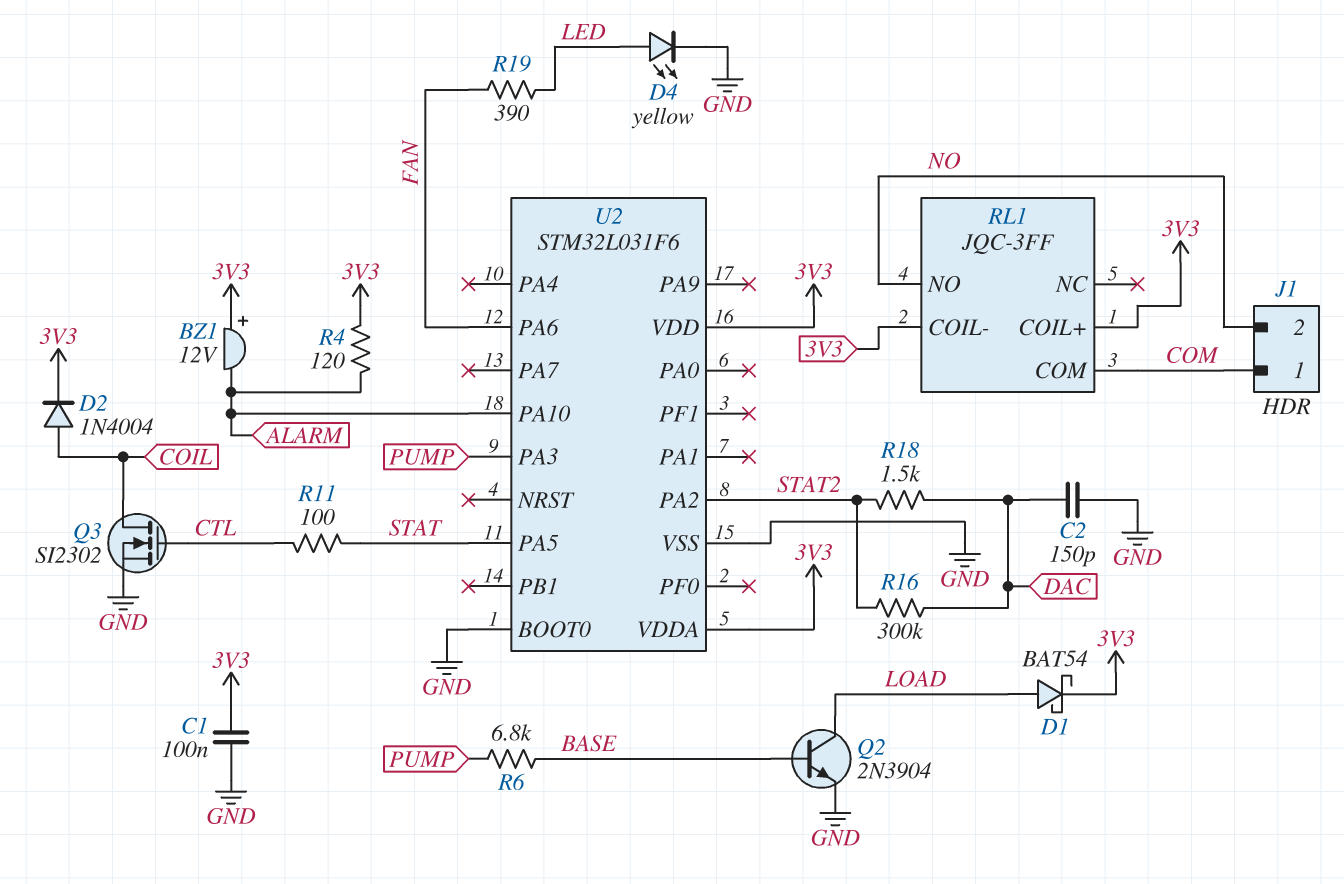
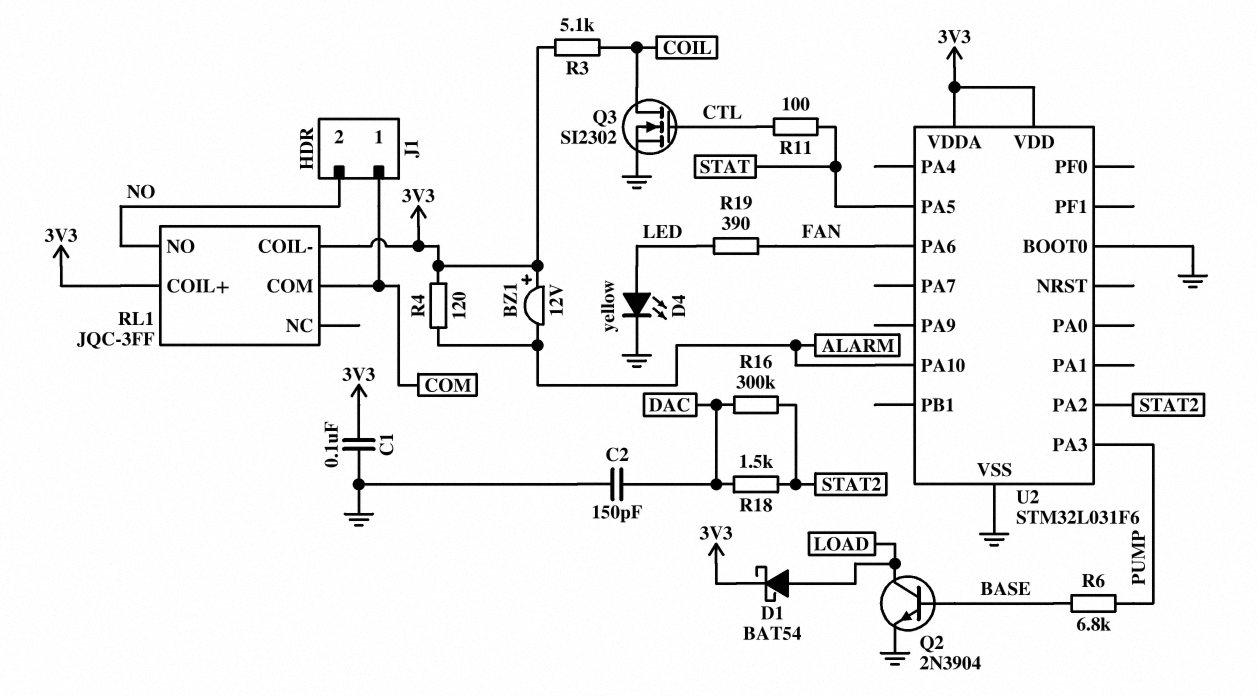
D2: diode 1N4004 (A COIL, K 3V3) -> none
R3: none -> 5.1k (3V3, COIL)

